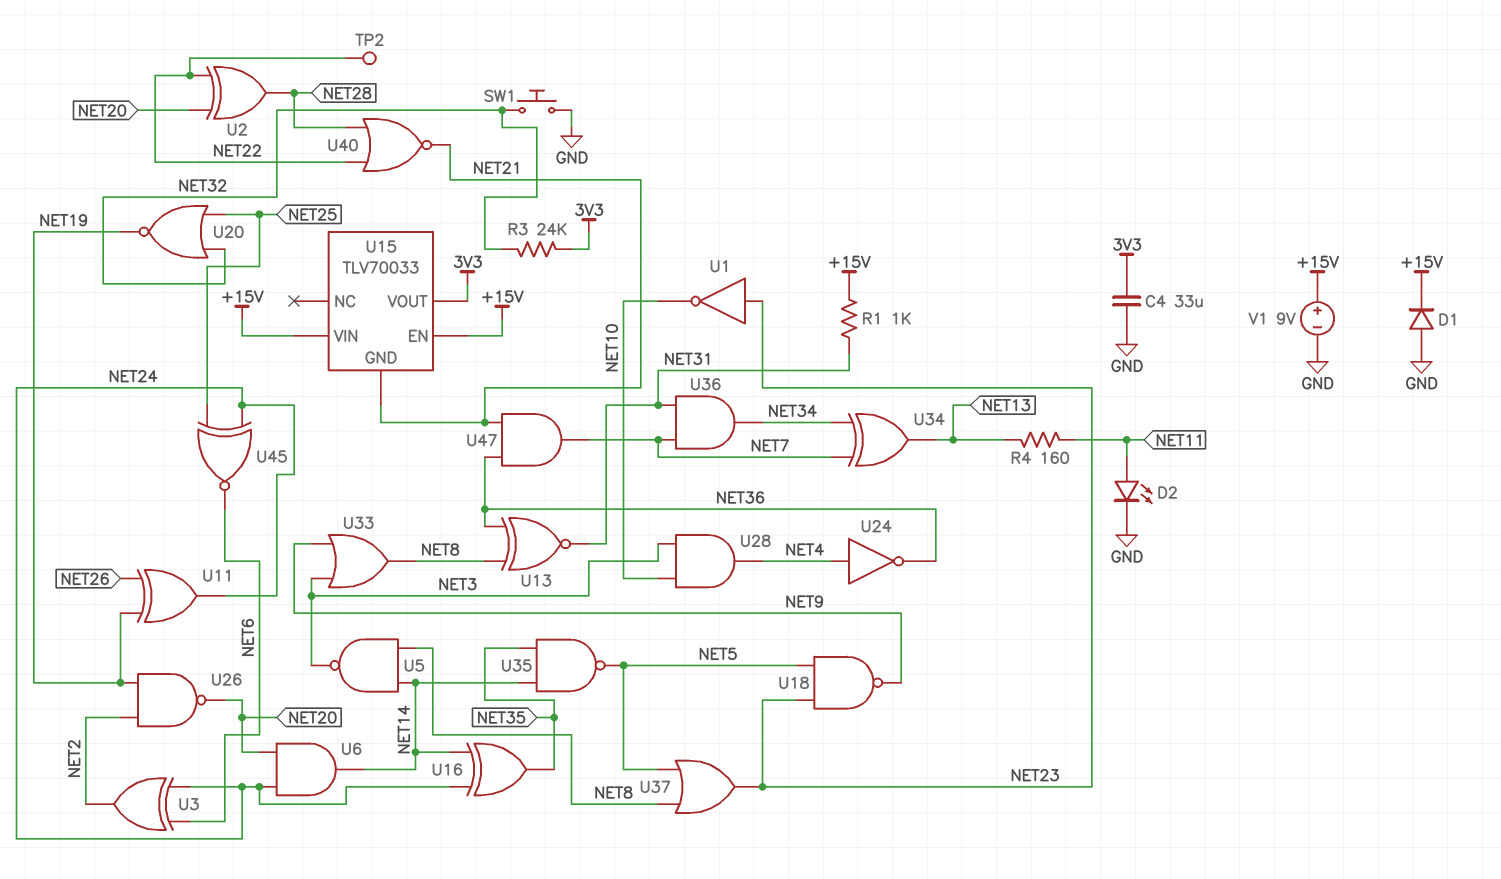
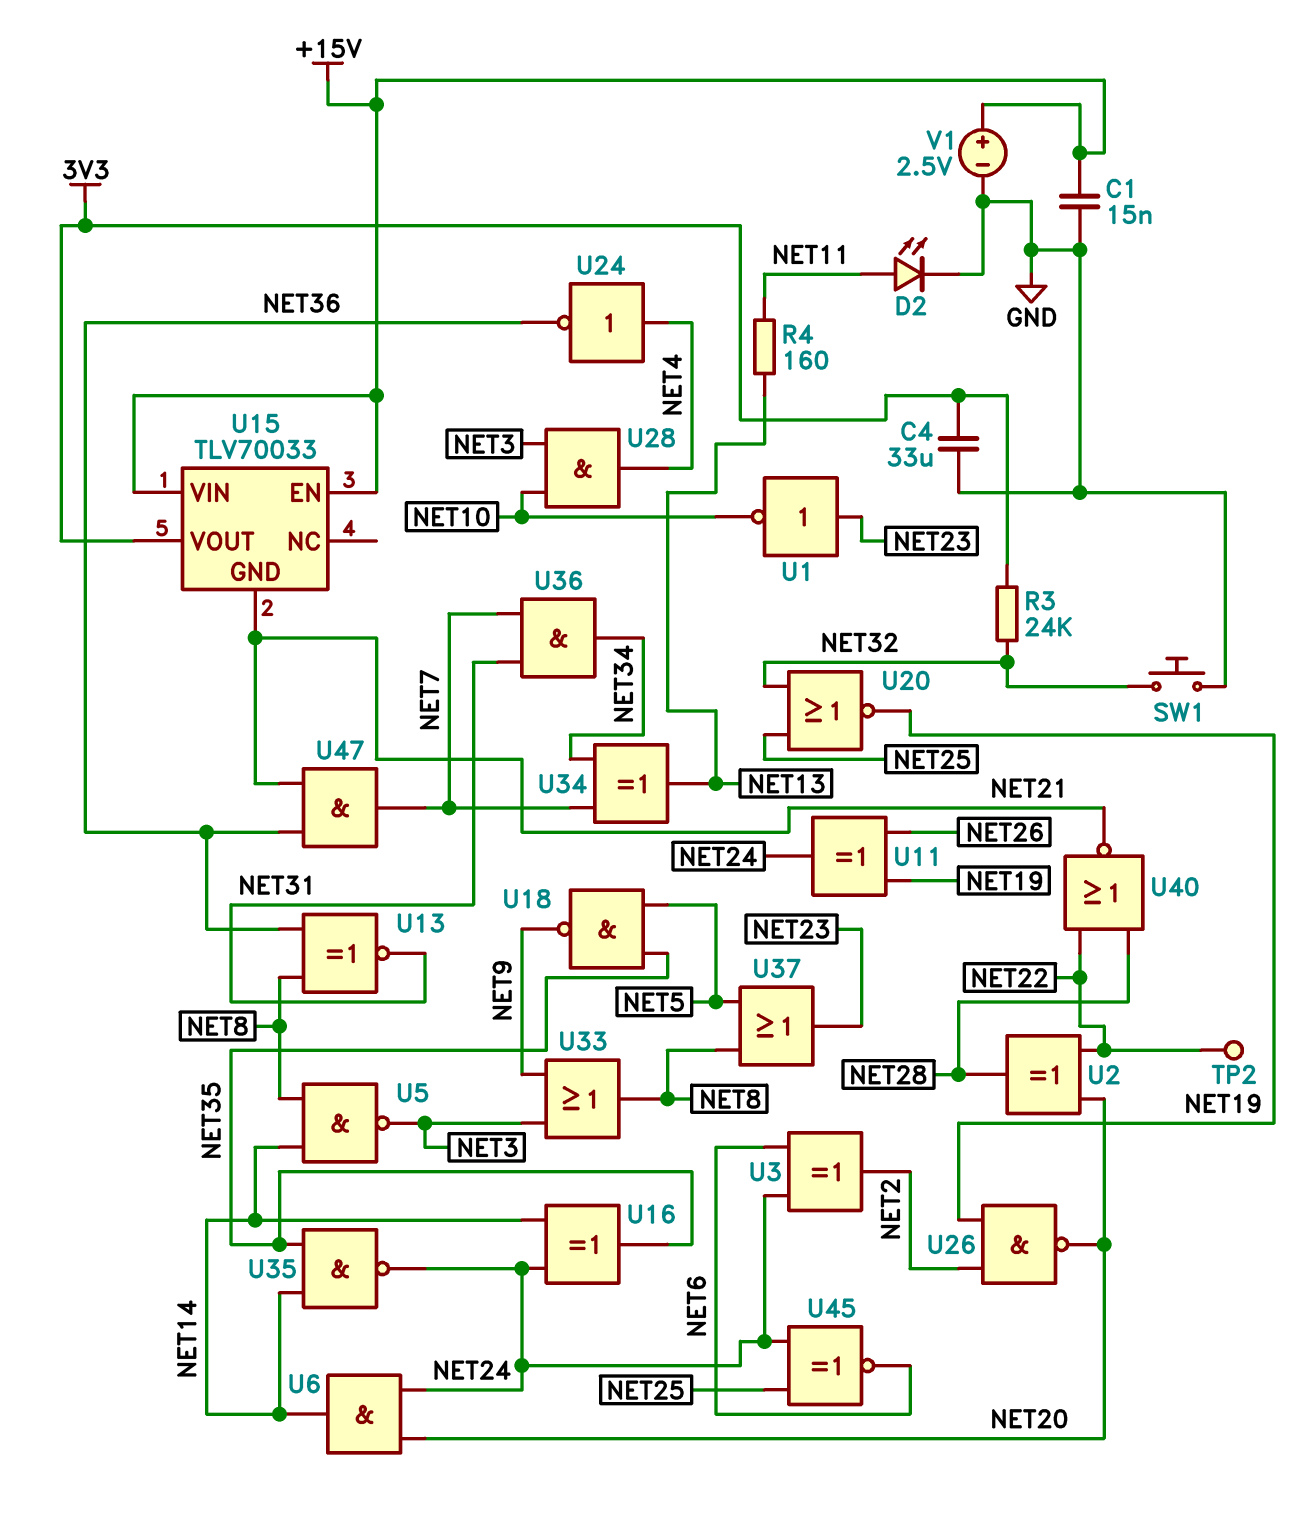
C1: none -> 15nF (+15V, GND)
D1: diode (A GND, K +15V) -> none
R1: 1k (+15V, NET31) -> none
U18: NAND (in NET5, in NET23, out NET9) -> NAND (in NET5, in NET35, out NET9)
U35: NAND (in NET14, in NET35, out NET5) -> NAND (in NET14, in NET35, out NET24)
V1: 9V (plus +15V, minus GND) -> 2.5V (plus +15V, minus GND)

